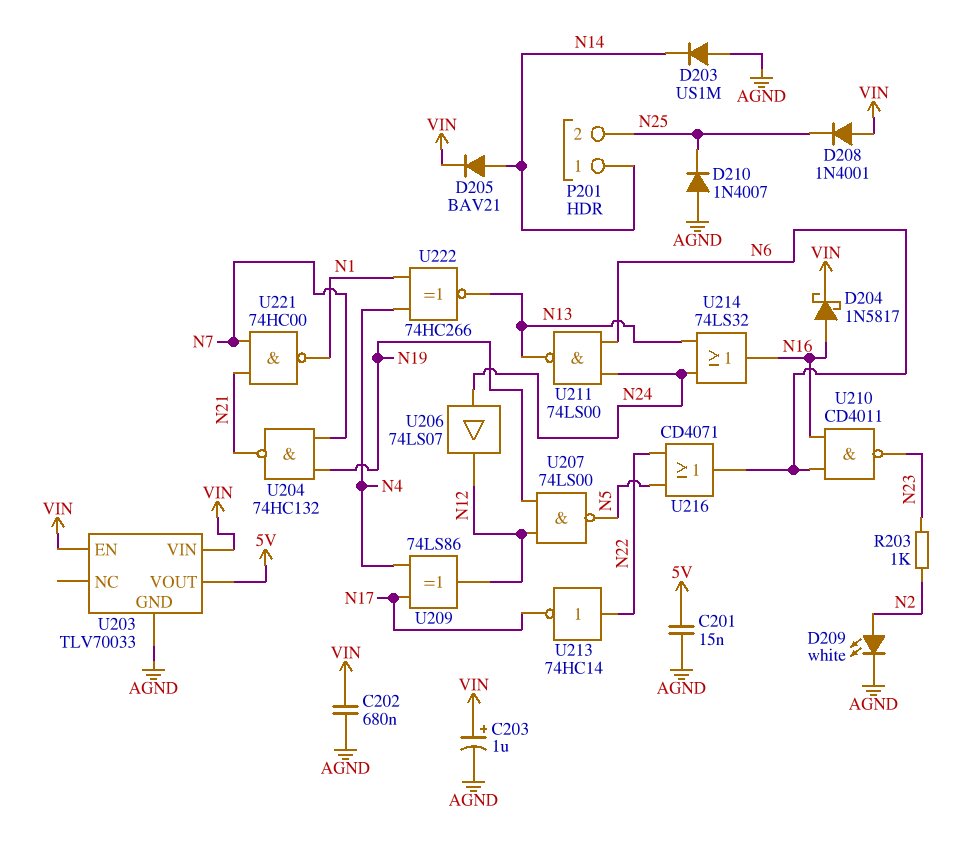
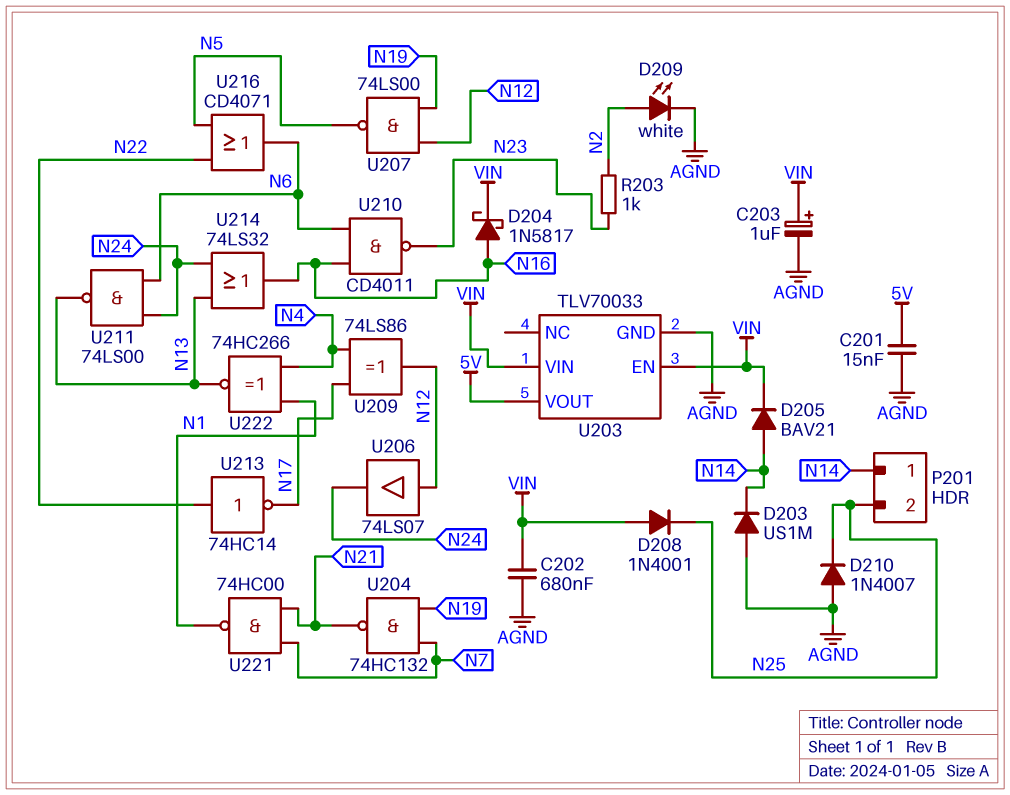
U206: buffer 74LS07 (in N24, out N12) -> buffer 74LS07 (in N12, out N24)

